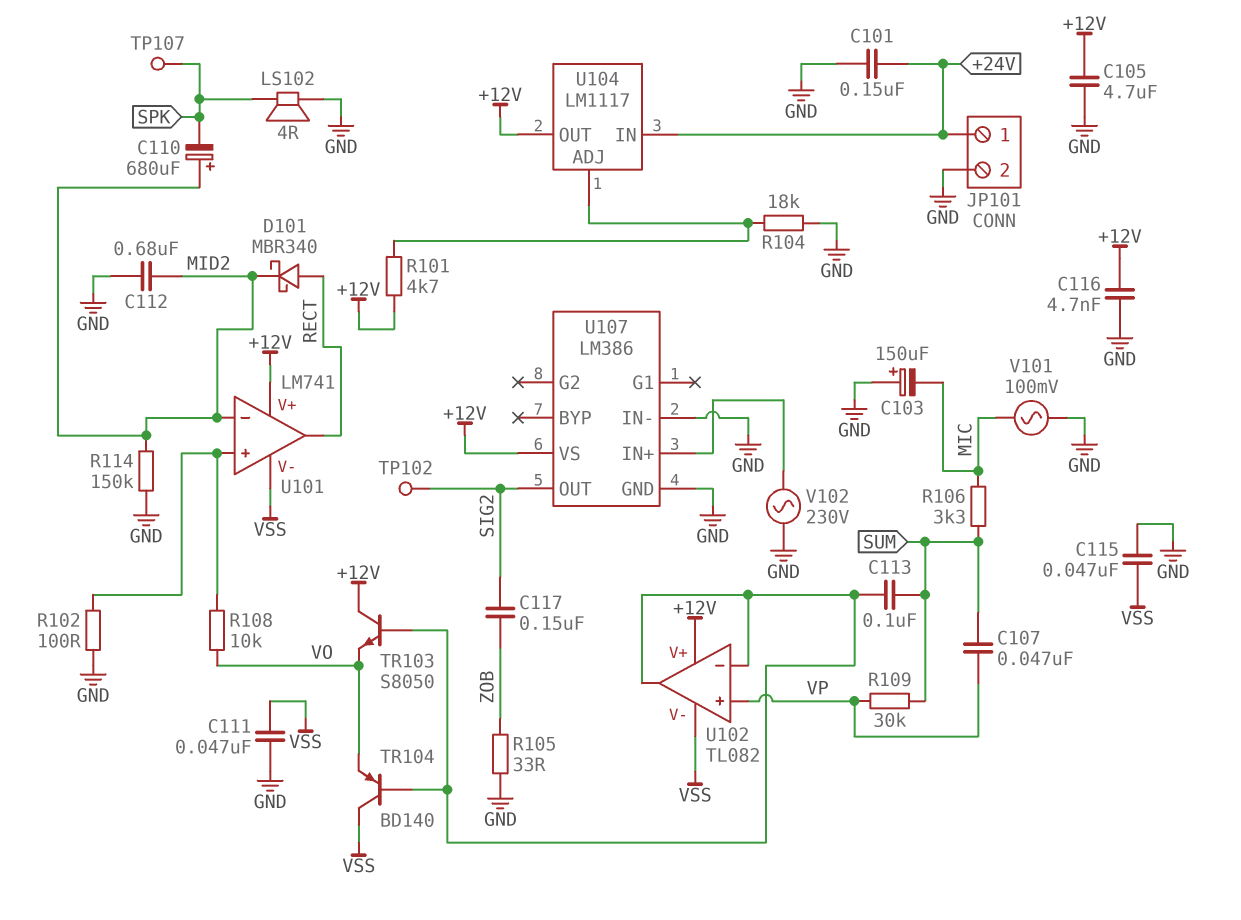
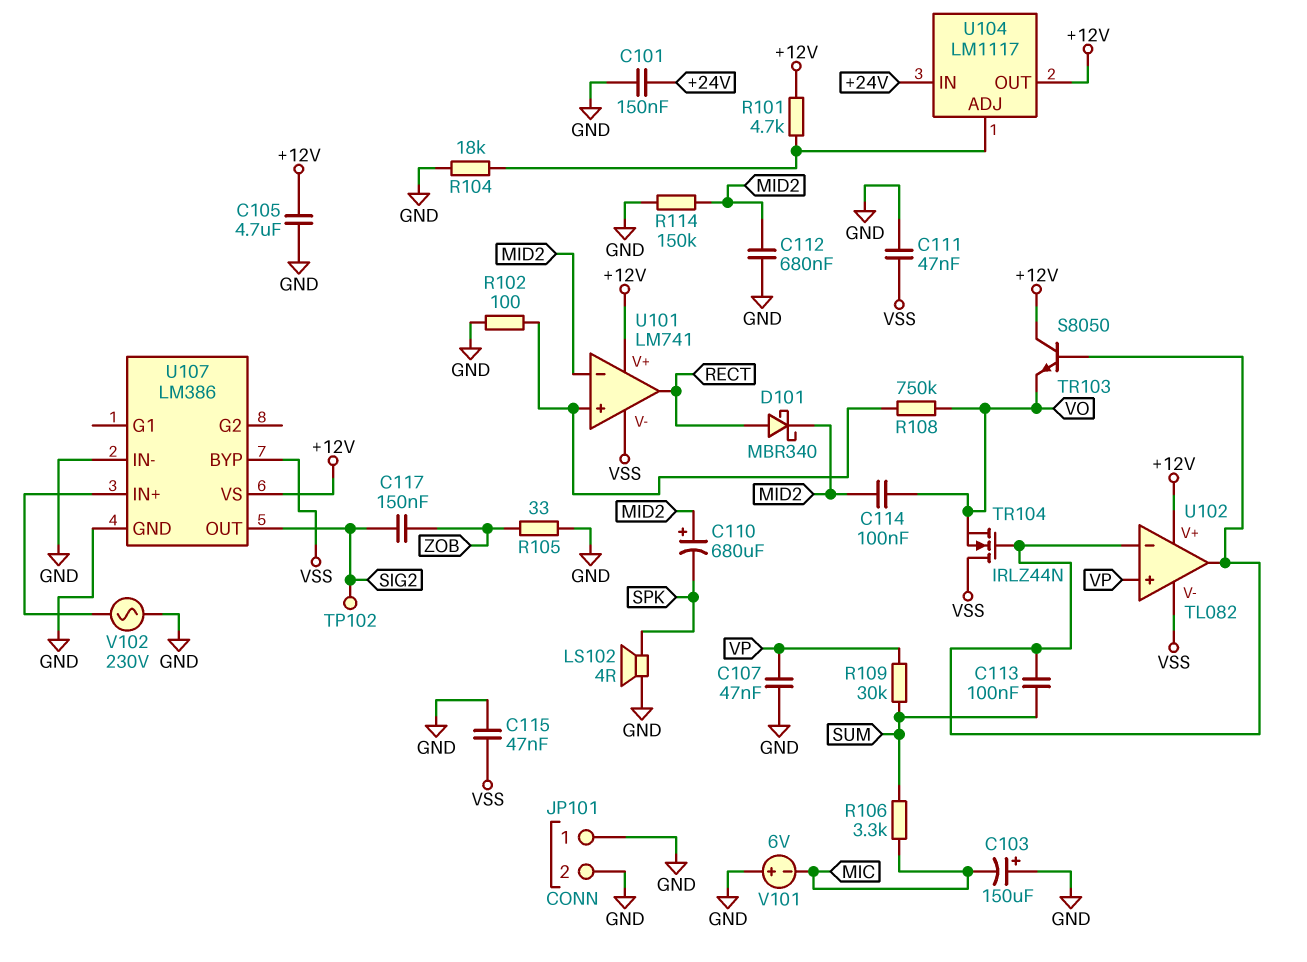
C107: 47nF (SUM, VP) -> 47nF (GND, VP)
C114: none -> 100nF (MID2, VO)
C116: 4.7nF (+12V, GND) -> none
JP101 pin 1: +24V -> GND
R108: 10k (U101/in+, VO) -> 750k (U101/in+, VO)
TP107: test point (SPK) -> none
TR104: PNP BD140 (B U102/in-, C VSS, E VO) -> NMOS IRLZ44N (G U102/in-, D VSS, S VO)
U107 pin BYP: none -> VSS
V101: AC 100mV (GND, MIC) -> 6V (plus GND, minus MIC)

